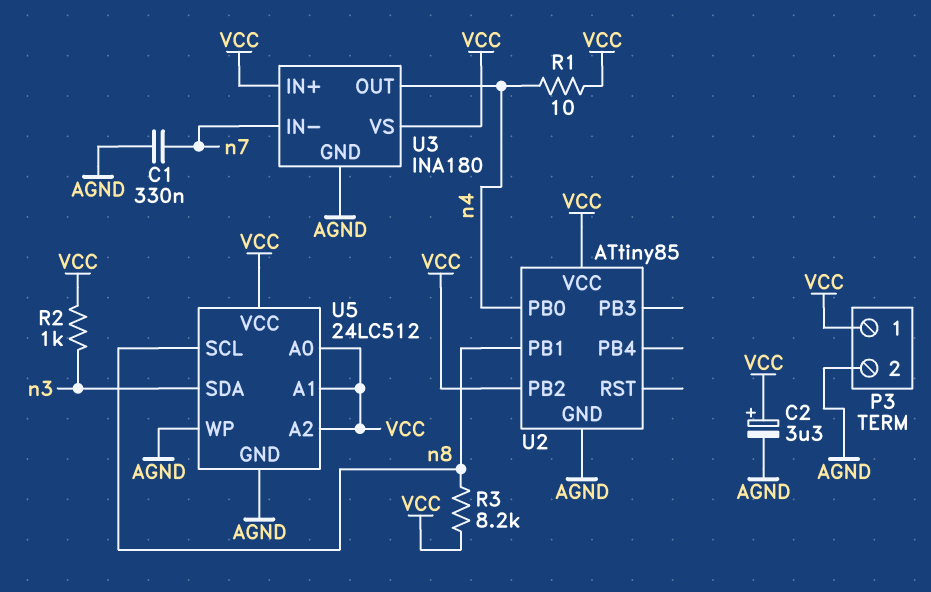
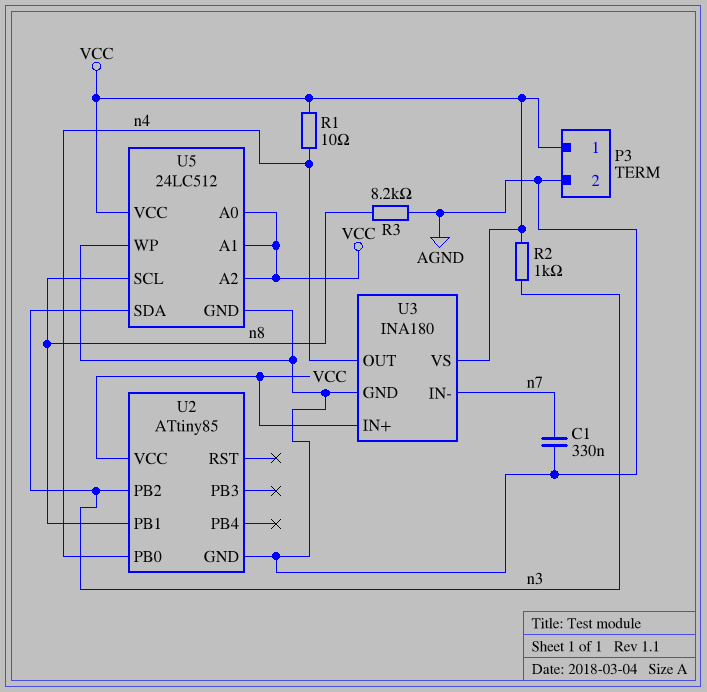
C2: 3.3uF (plus VCC, minus AGND) -> none
R3: 8.2k (VCC, n8) -> 8.2k (AGND, n8)
U2 pin PB2: VCC -> n3

